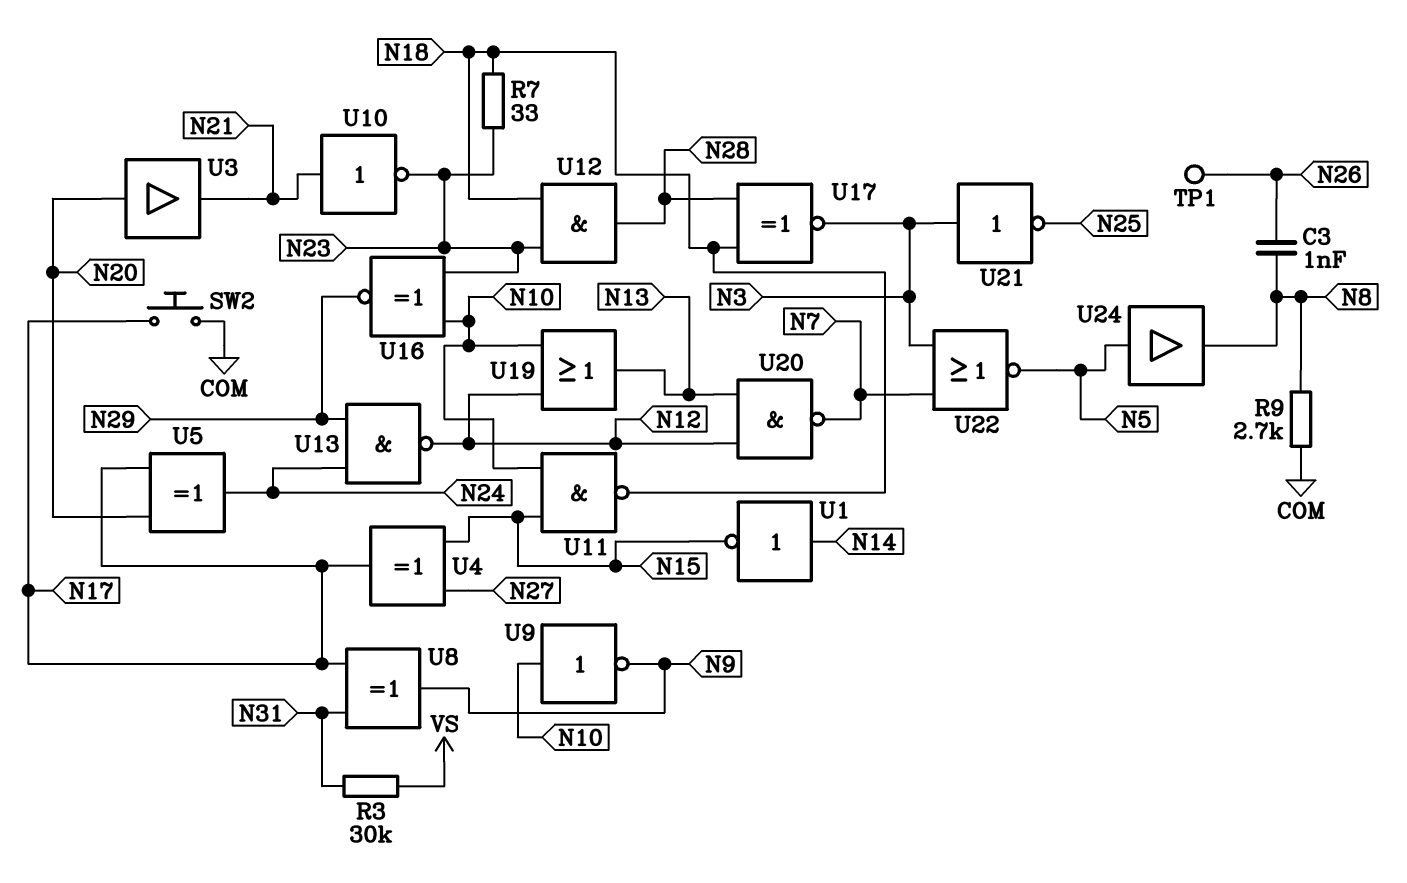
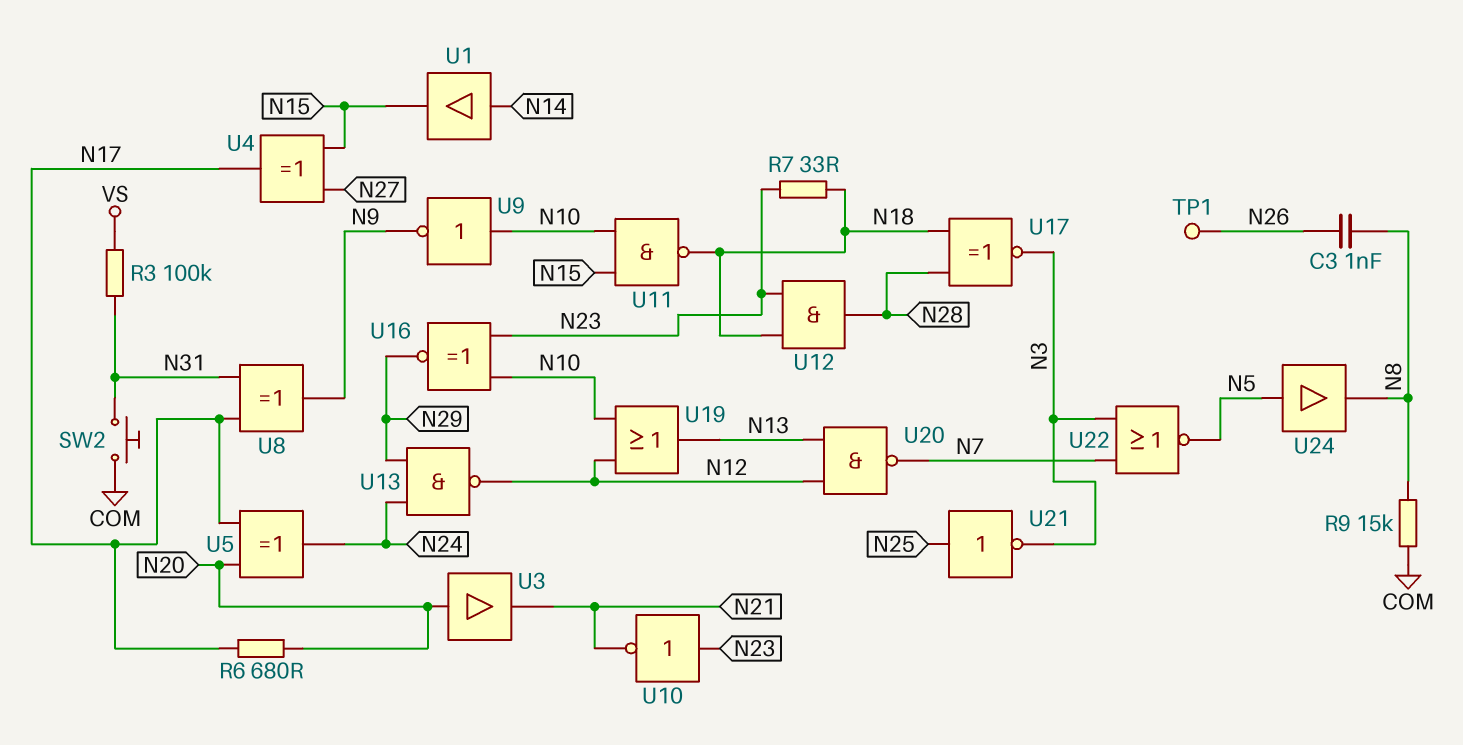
R3: 30k (N31, VS) -> 100k (N31, VS)
R6: none -> 680 (N17, N20)
R9: 2.7k (COM, N8) -> 15k (COM, N8)
SW2: button (COM, N17) -> button (COM, N31)
U1: NOT (in N14, out N15) -> buffer (in N14, out N15)
U10: NOT (in N21, out N23) -> NOT (in N23, out N21)
U21: NOT (in N3, out N25) -> NOT (in N25, out N3)

